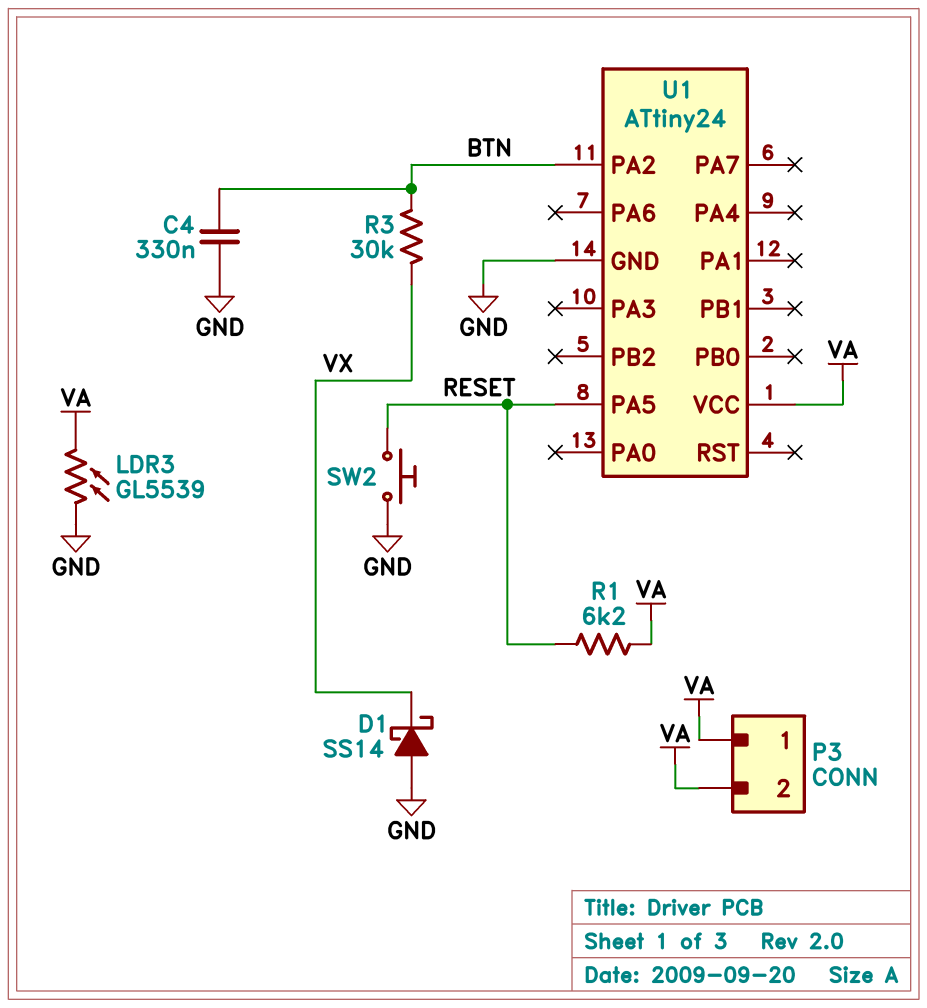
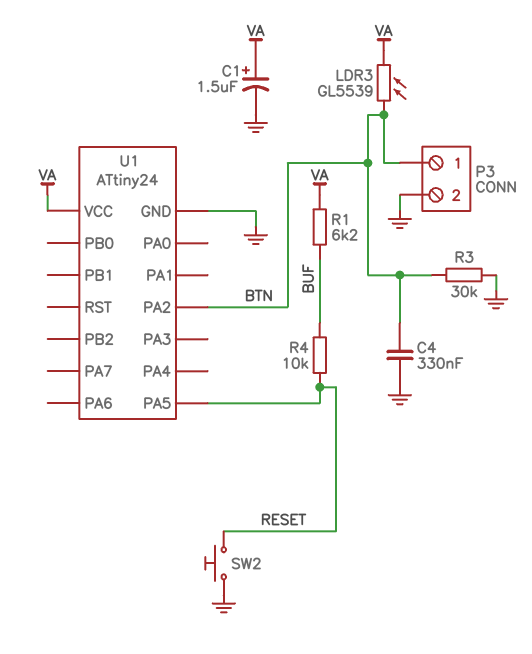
C1: none -> 1.5uF (plus VA, minus GND)
D1: schottky SS14 (A GND, K VX) -> none
LDR3: GL5539 (GND, VA) -> GL5539 (BTN, VA)
P3 pin 1: VA -> BTN
P3 pin 2: VA -> GND
R1: 6.2k (RESET, VA) -> 6.2k (BUF, VA)
R3: 30k (BTN, VX) -> 30k (BTN, GND)
R4: none -> 10k (BUF, RESET)

